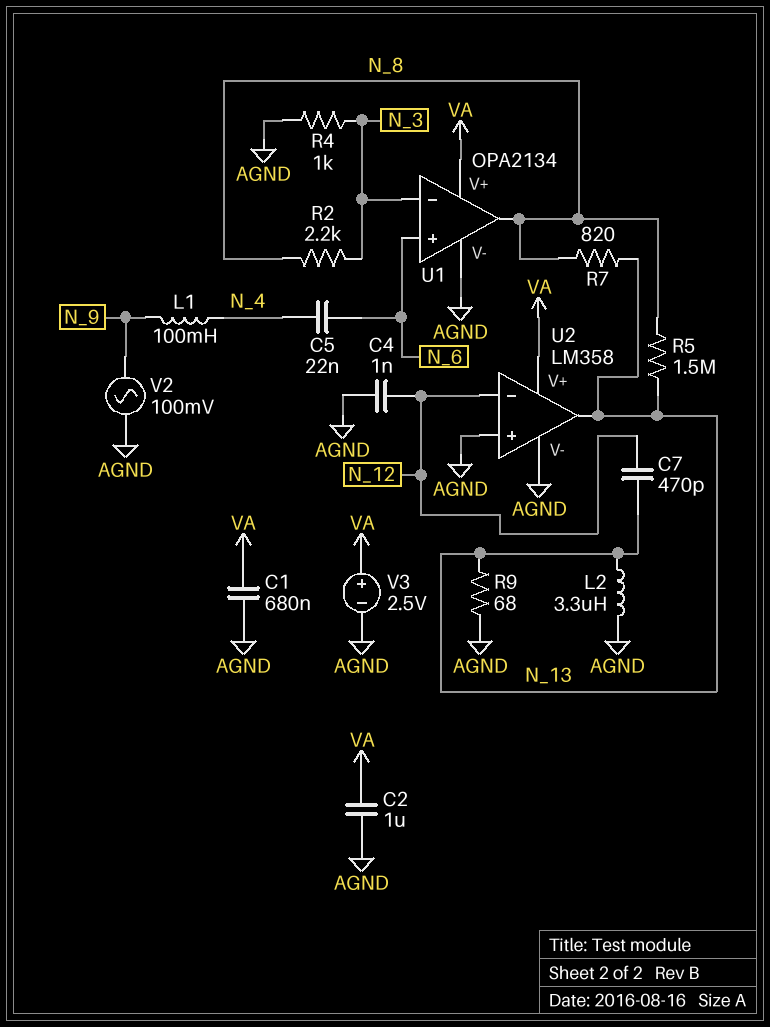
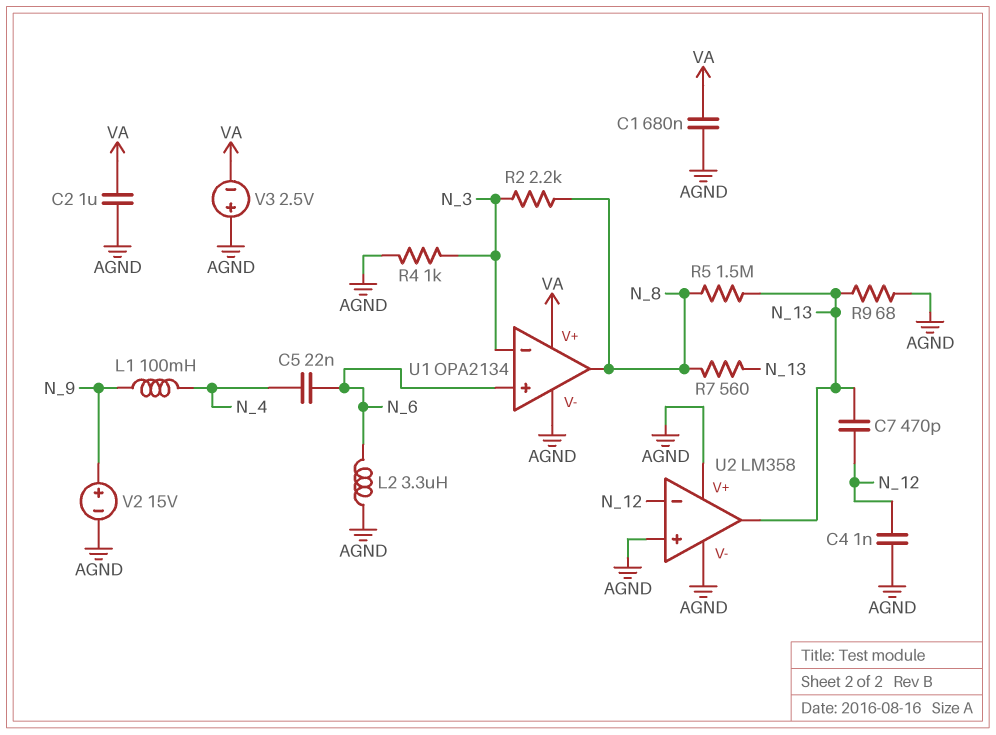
L2: 3.3uH (AGND, N_13) -> 3.3uH (AGND, N_6)
R7: 820 (N_8, N_13) -> 560 (N_8, N_13)
U2 pin V+: VA -> AGND
V2: AC 100mV (AGND, N_9) -> 15V (plus N_9, minus AGND)
V3: 2.5V (plus VA, minus AGND) -> 2.5V (plus AGND, minus VA)

